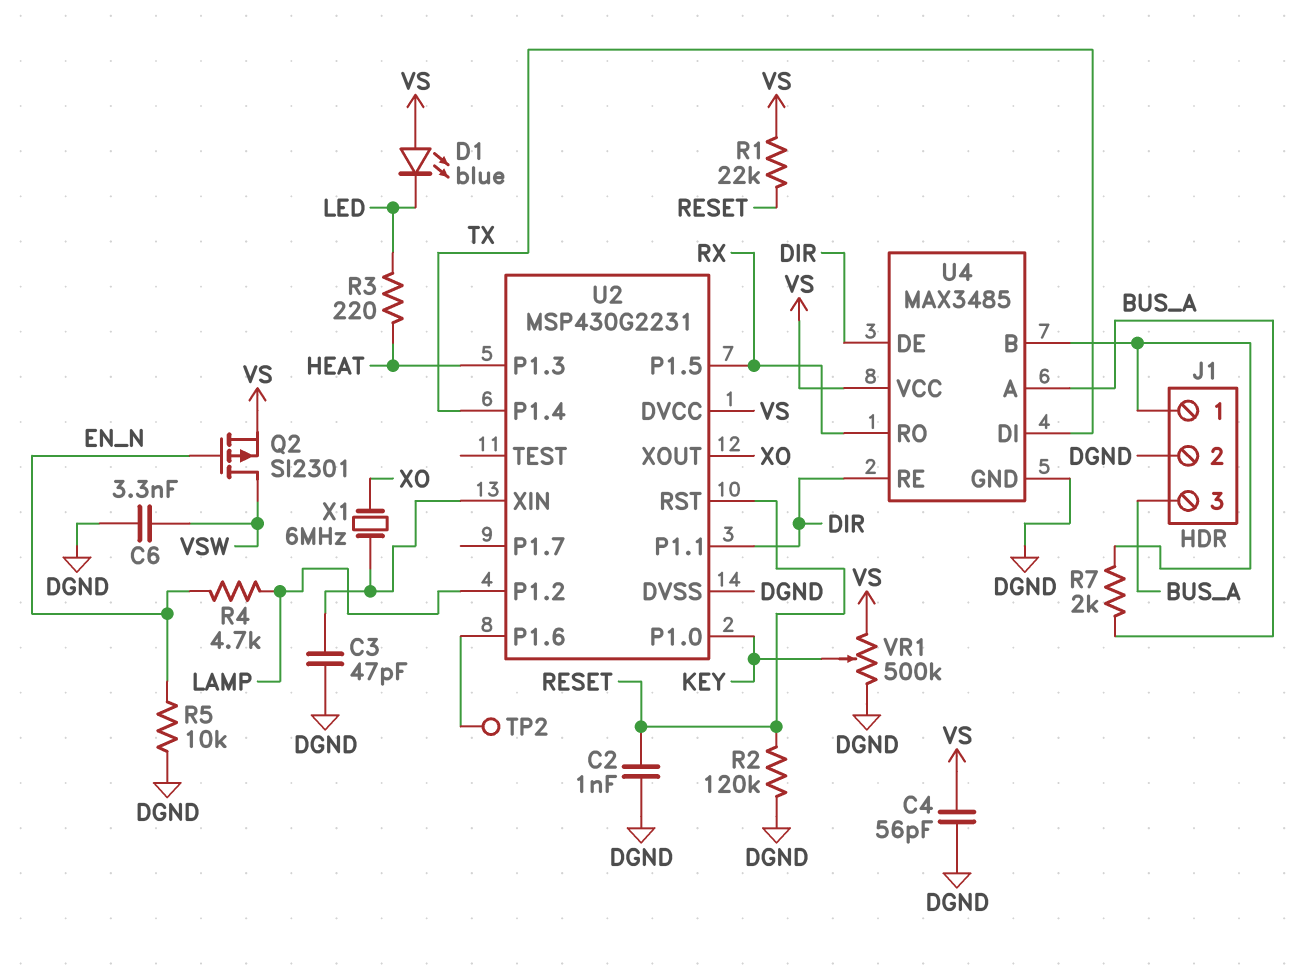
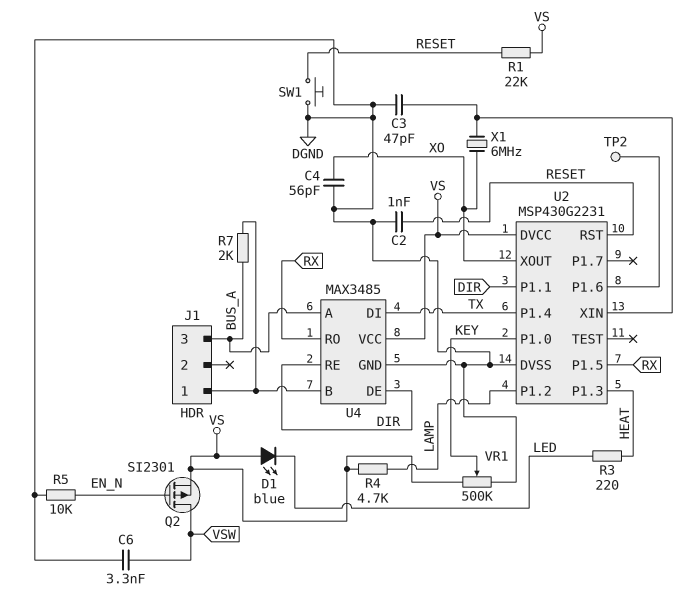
C4: 56pF (DGND, VS) -> 56pF (DGND, XO)
J1 pin 2: DGND -> none
R2: 120k (DGND, RESET) -> none
R4: 4.7k (EN_N, LAMP) -> 4.7k (LAMP, VS)
SW1: none -> button (DGND, RESET)

